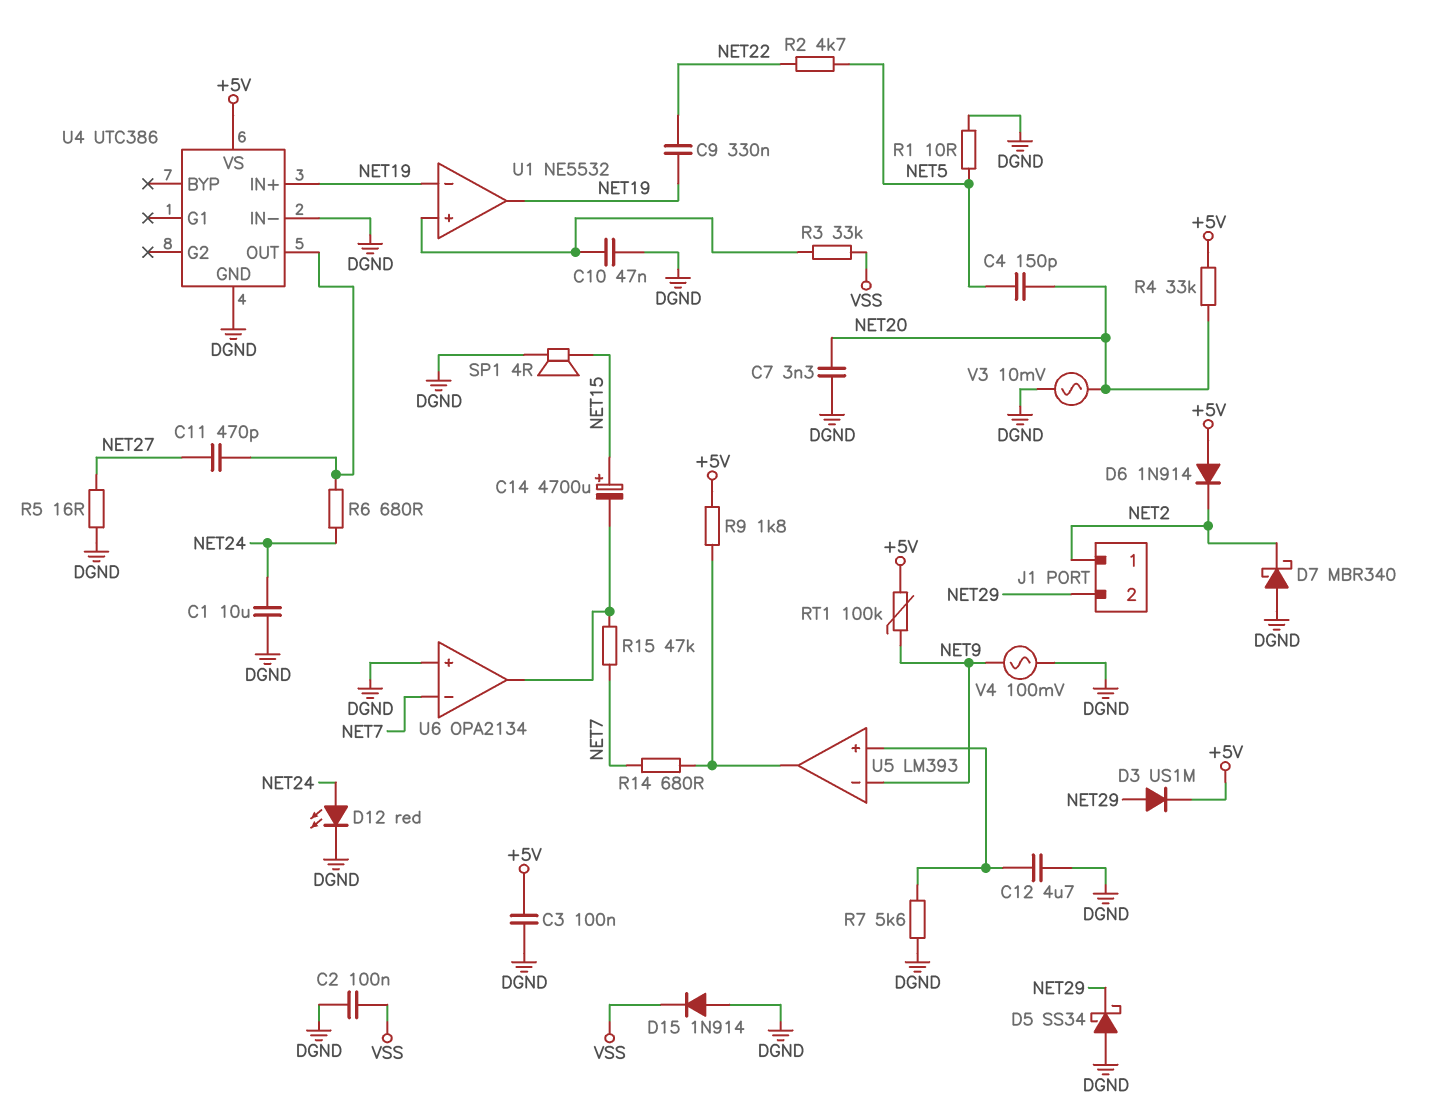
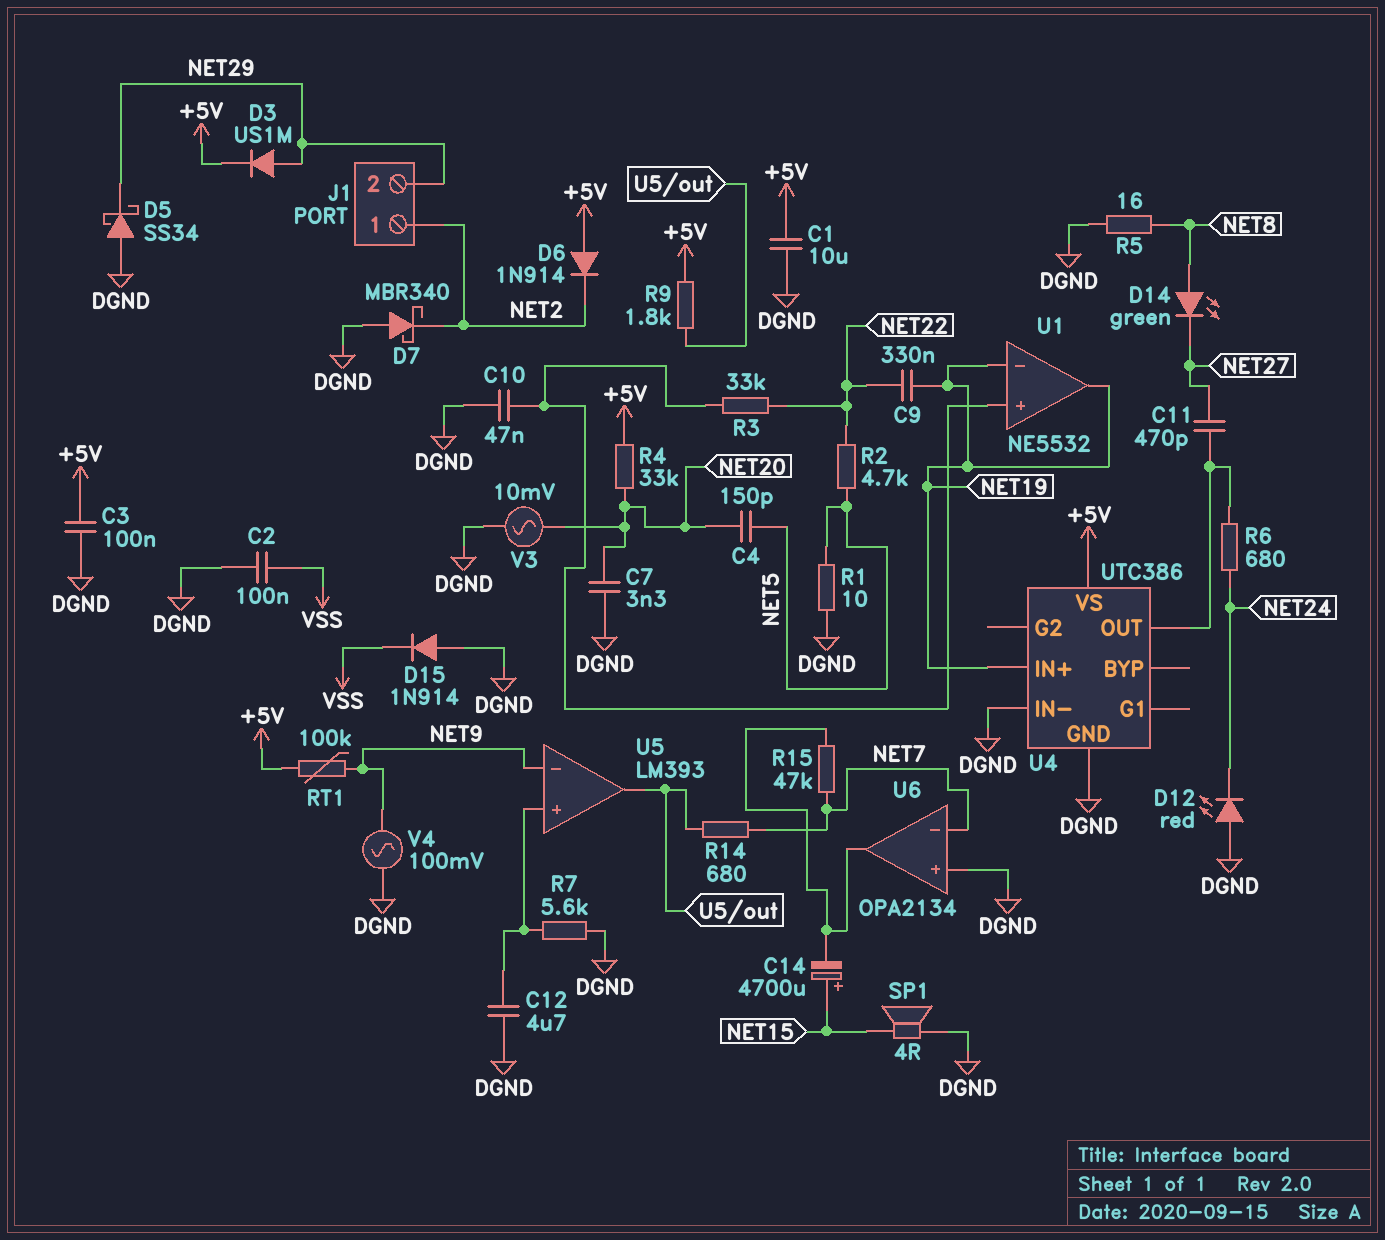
C1: 10uF (DGND, NET24) -> 10uF (+5V, DGND)
D12: LED red (A NET24, K DGND) -> LED red (A DGND, K NET24)
D14: none -> LED green (A NET8, K NET27)
R3: 33k (U1/in+, VSS) -> 33k (NET22, U1/in+)
R5: 16 (DGND, NET27) -> 16 (DGND, NET8)

